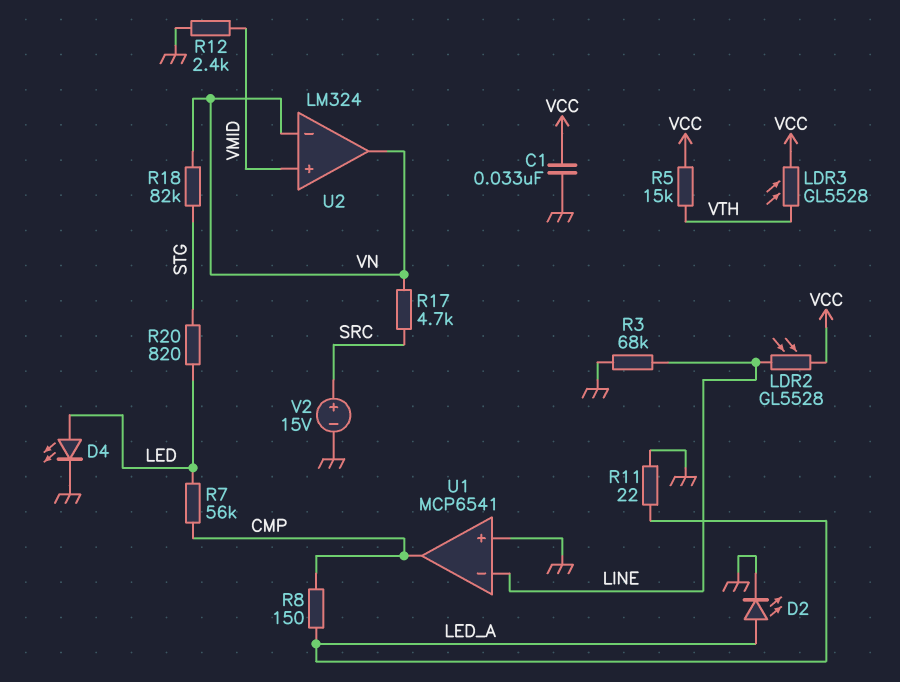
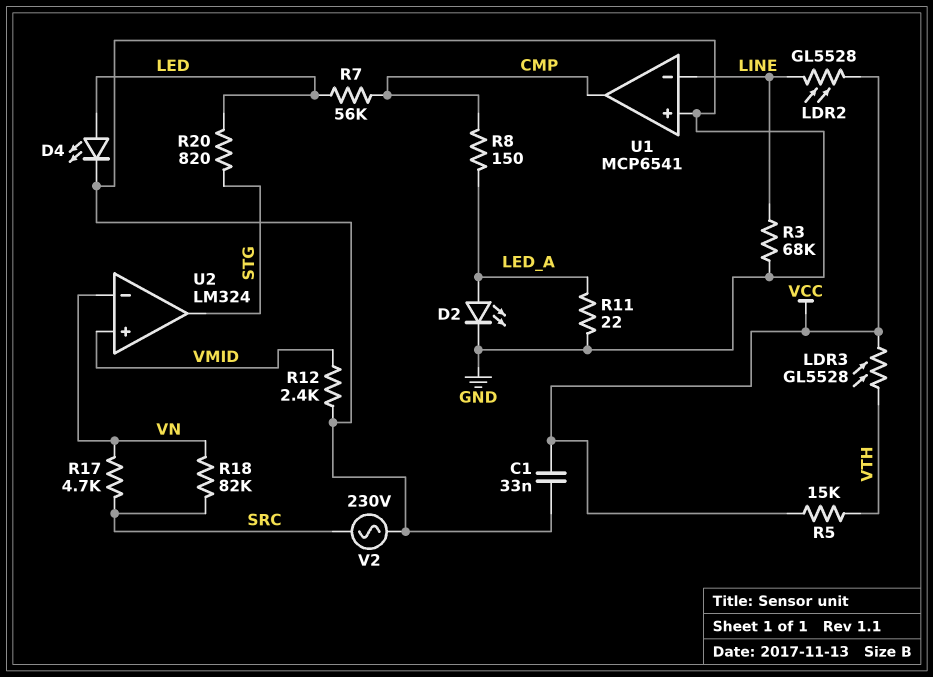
R18: 82k (STG, VN) -> 82k (SRC, VN)
U2 pin out: VN -> STG
V2: 15V (plus SRC, minus GND) -> AC 230V (GND, SRC)

